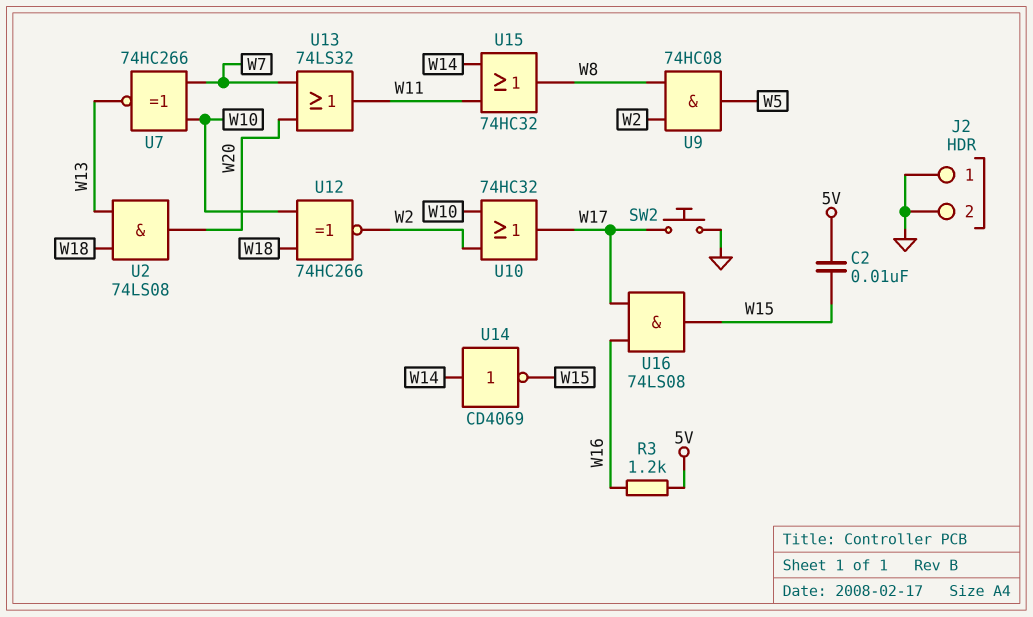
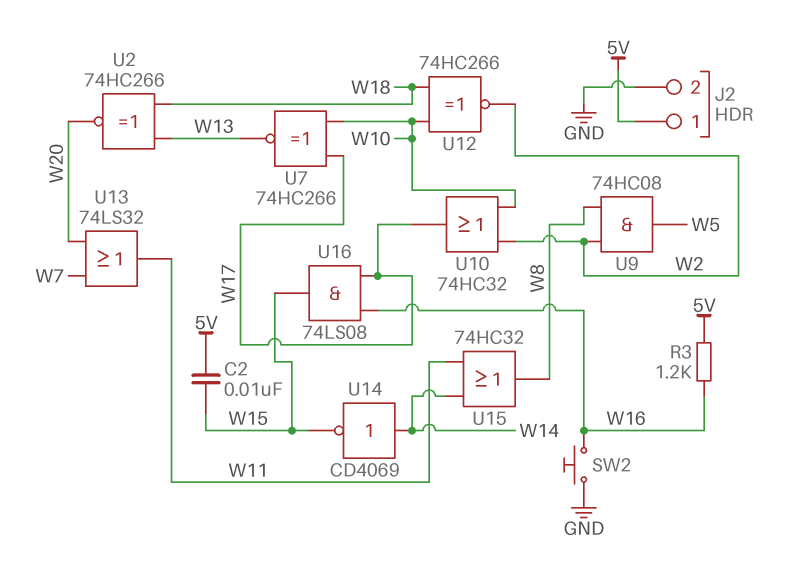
J2 pin 1: GND -> 5V
SW2: button (GND, W17) -> button (GND, W16)
U2: AND 74LS08 (in W13, in W18, out W20) -> XNOR 74HC266 (in W13, in W18, out W20)
U7: XNOR 74HC266 (in W7, in W10, out W13) -> XNOR 74HC266 (in W10, in W17, out W13)

